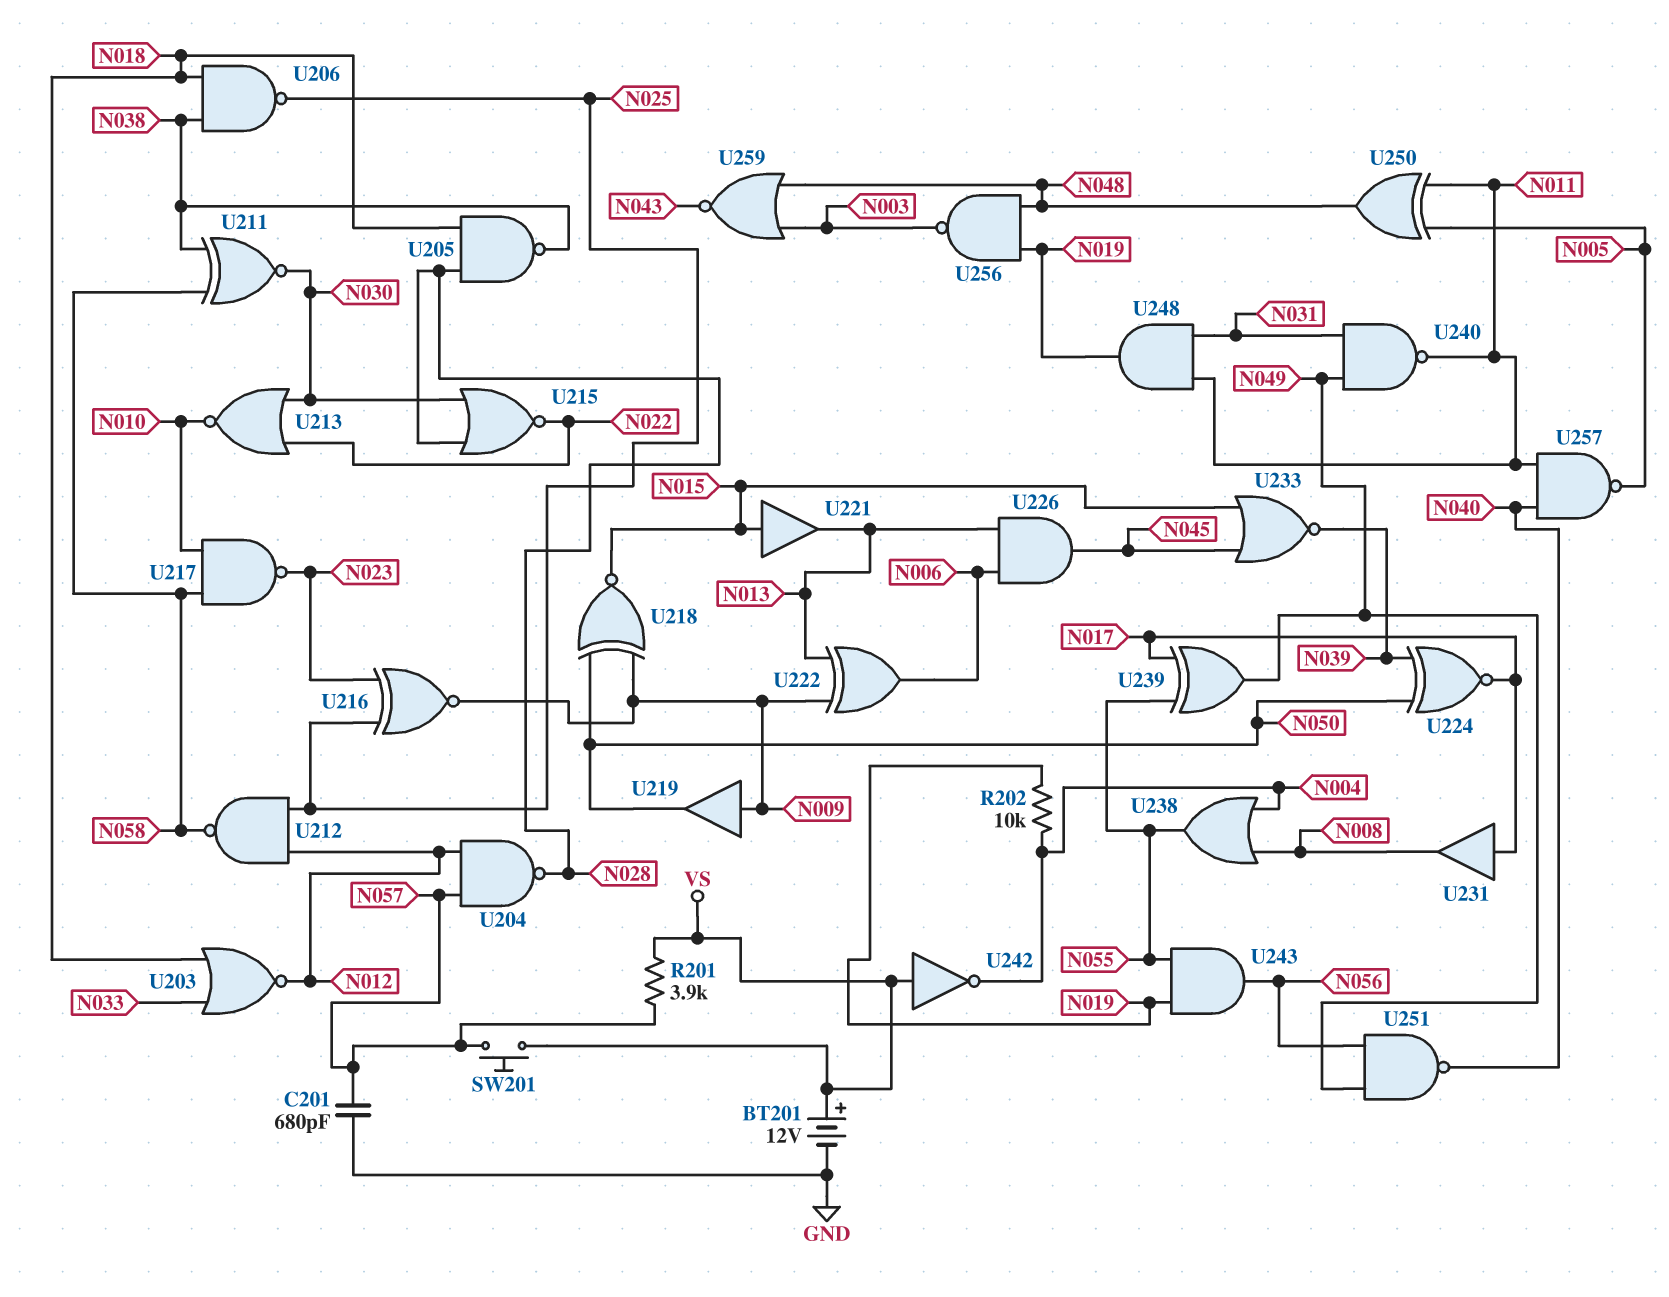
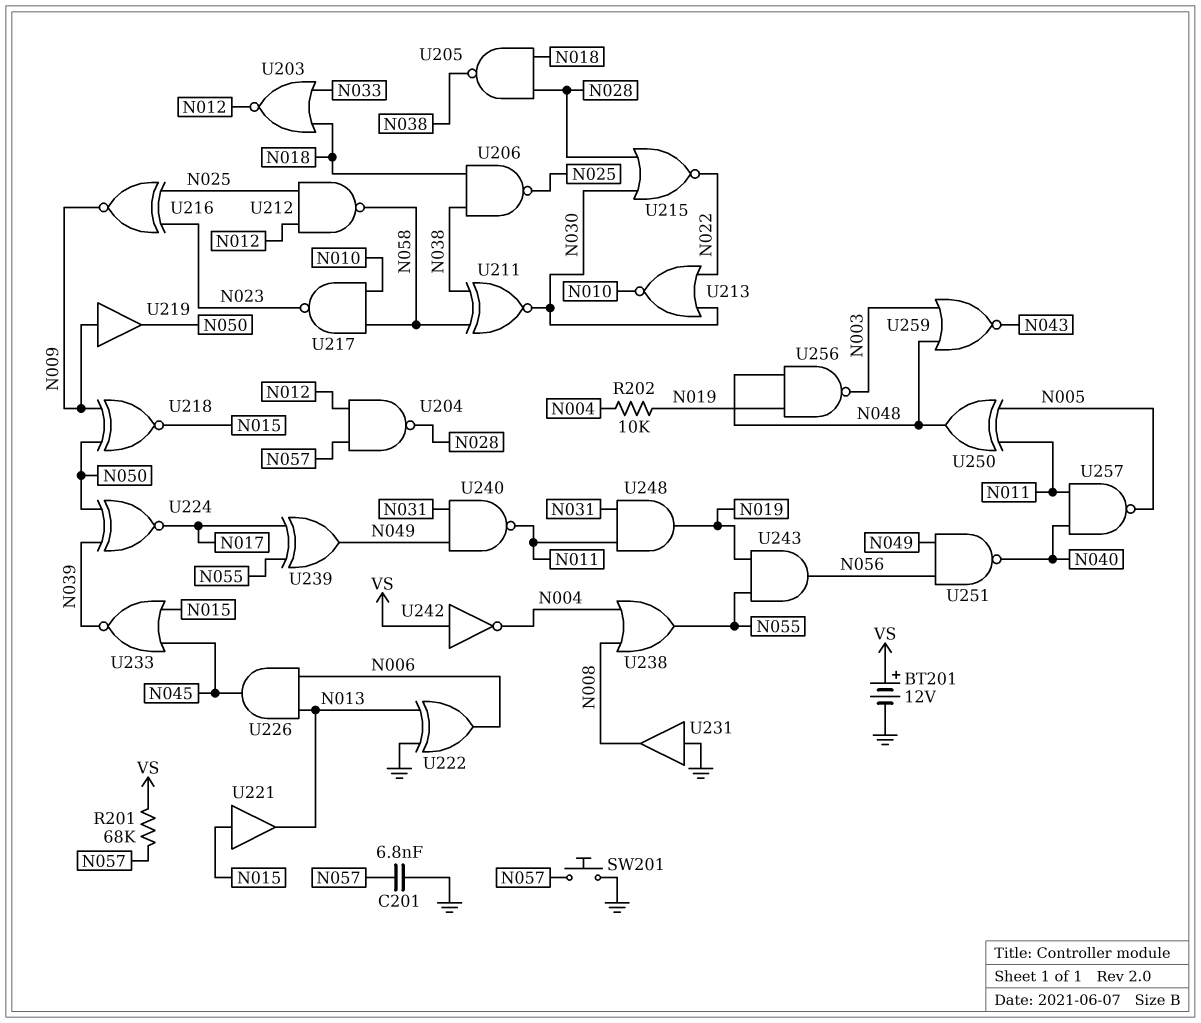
C201: 680pF (GND, N057) -> 6.8nF (GND, N057)
R201: 3.9k (N057, VS) -> 68k (N057, VS)
SW201: button (N057, VS) -> button (GND, N057)
U222: XOR (in N009, in N013, out N006) -> XOR (in GND, in N013, out N006)
U231: buffer (in N017, out N008) -> buffer (in GND, out N008)

